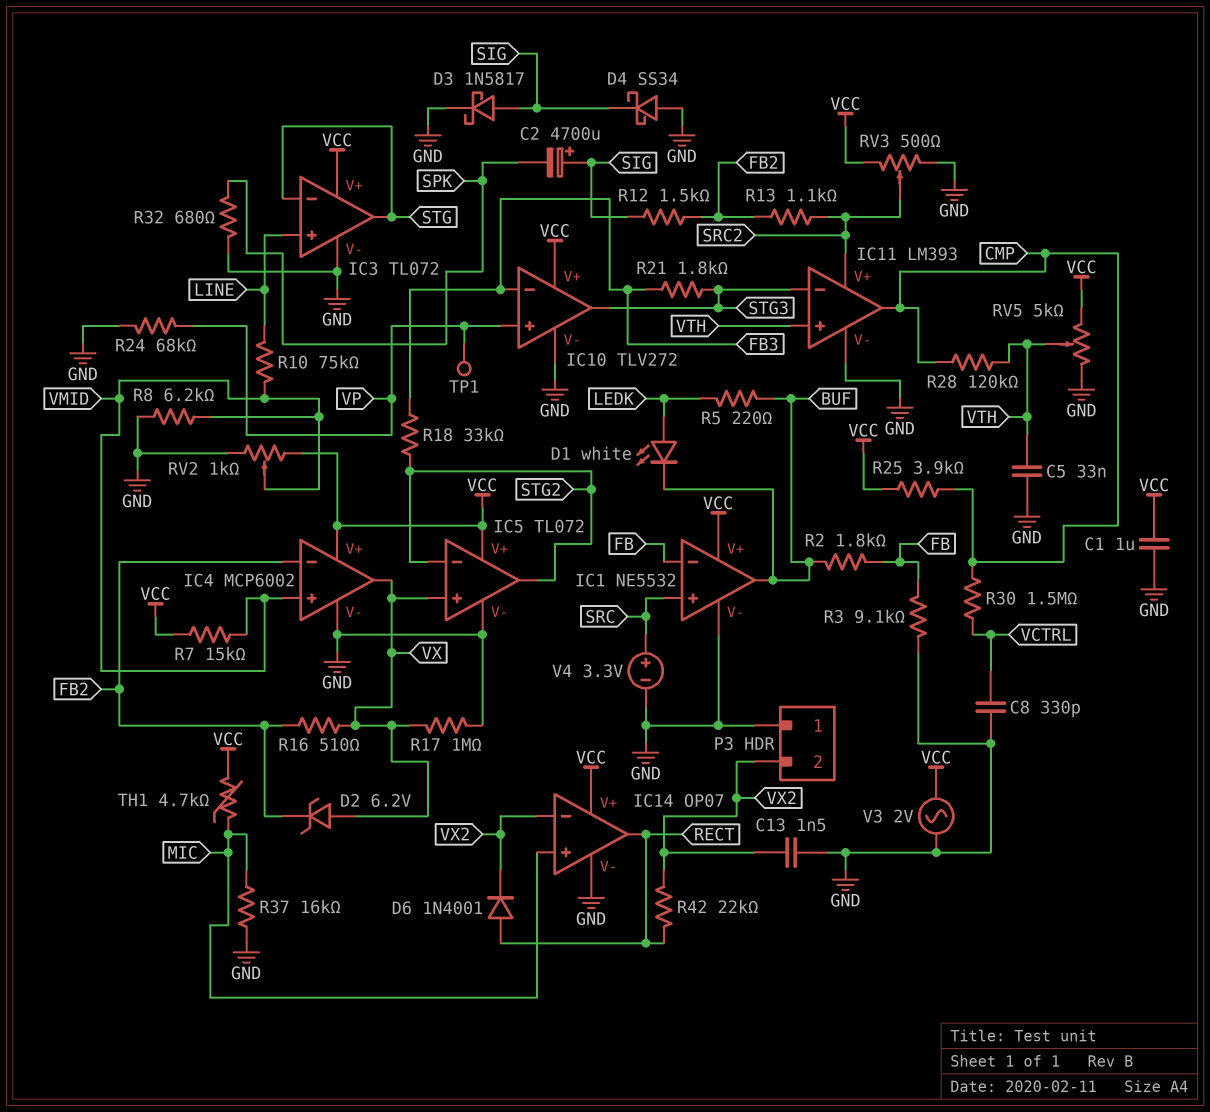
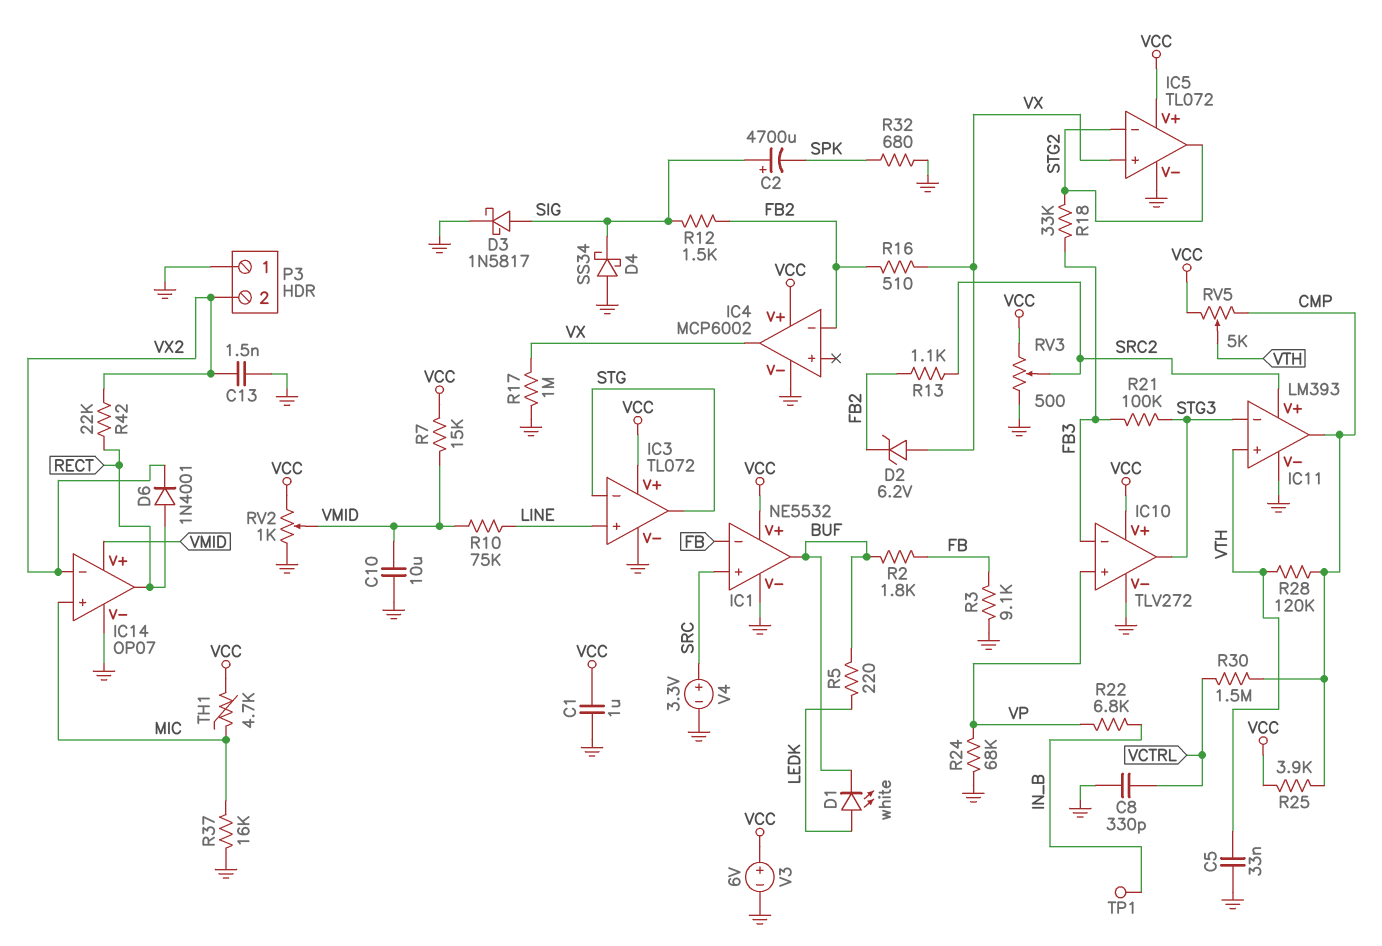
C10: none -> 10uF (GND, VMID)
IC4 pin in+: VMID -> none
IC14 pin V+: VCC -> VMID
R8: 6.2k (GND, VMID) -> none
R21: 1.8k (FB3, STG3) -> 100k (FB3, STG3)
R22: none -> 6.8k (IN_B, VP)
RV5: 5k (GND, VCC, wiper VTH) -> 5k (CMP, VCC, wiper VTH)
TP1: test point (VP) -> test point (IN_B)
V3: AC 2V (GND, VCC) -> 6V (plus VCC, minus GND)

